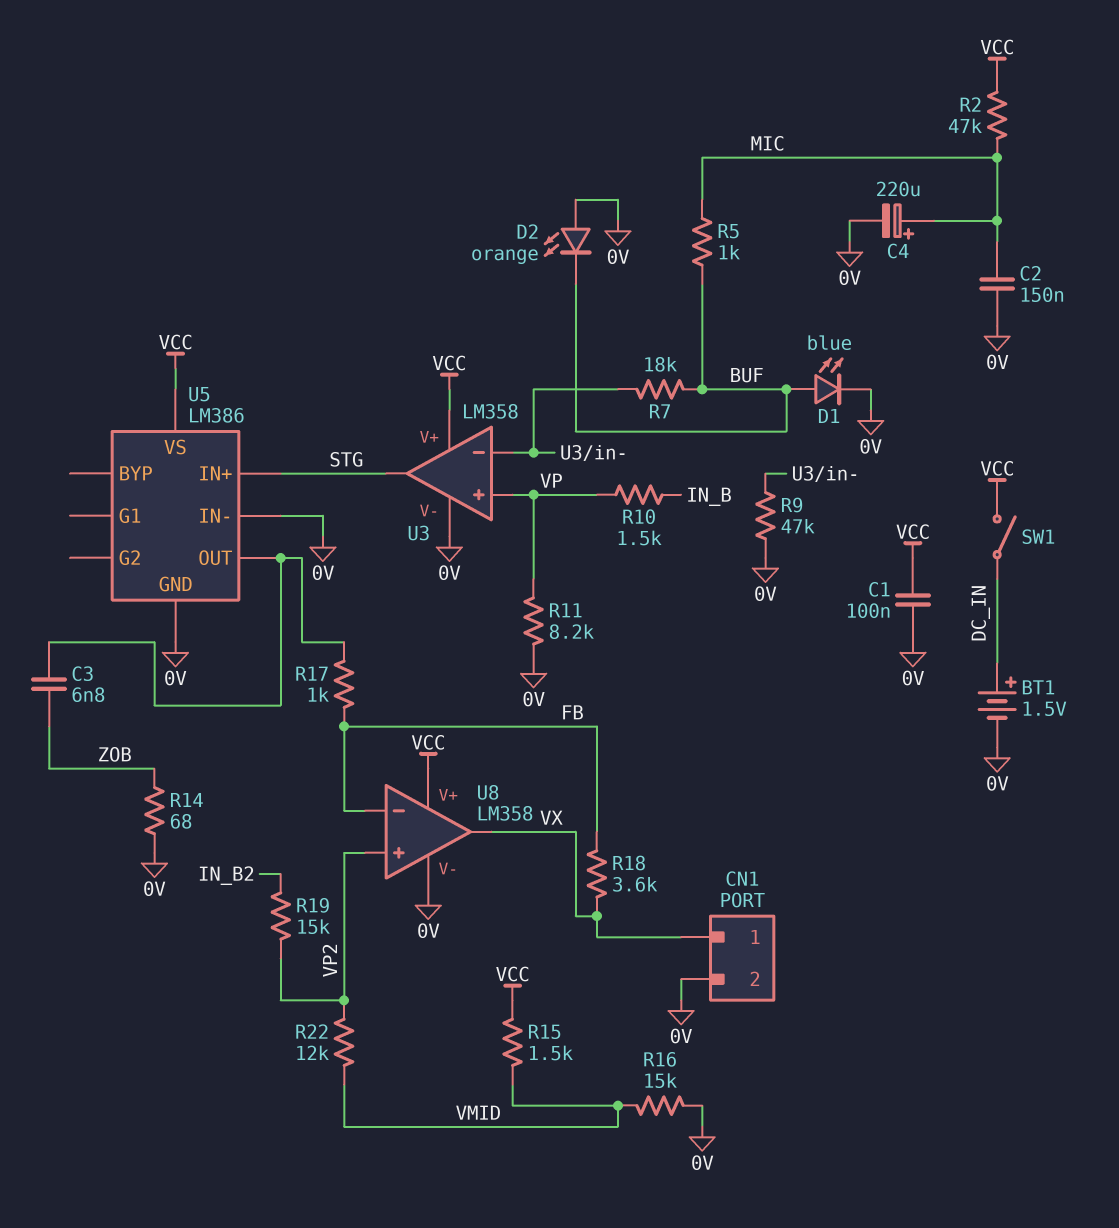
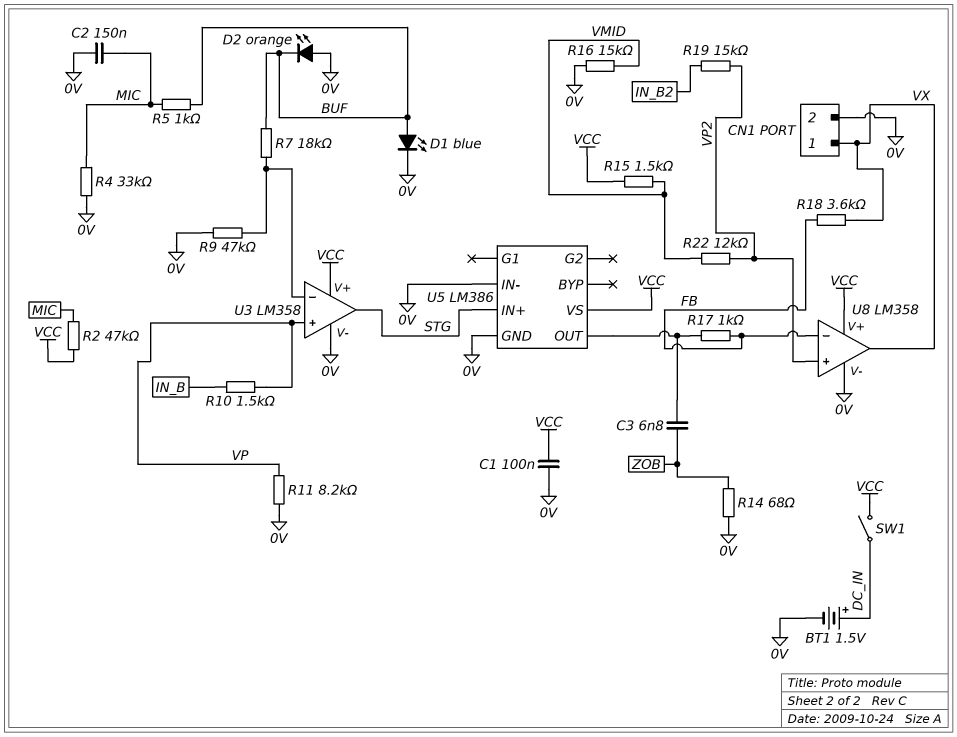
C4: 220uF (plus MIC, minus 0V) -> none
R4: none -> 33k (0V, MIC)

